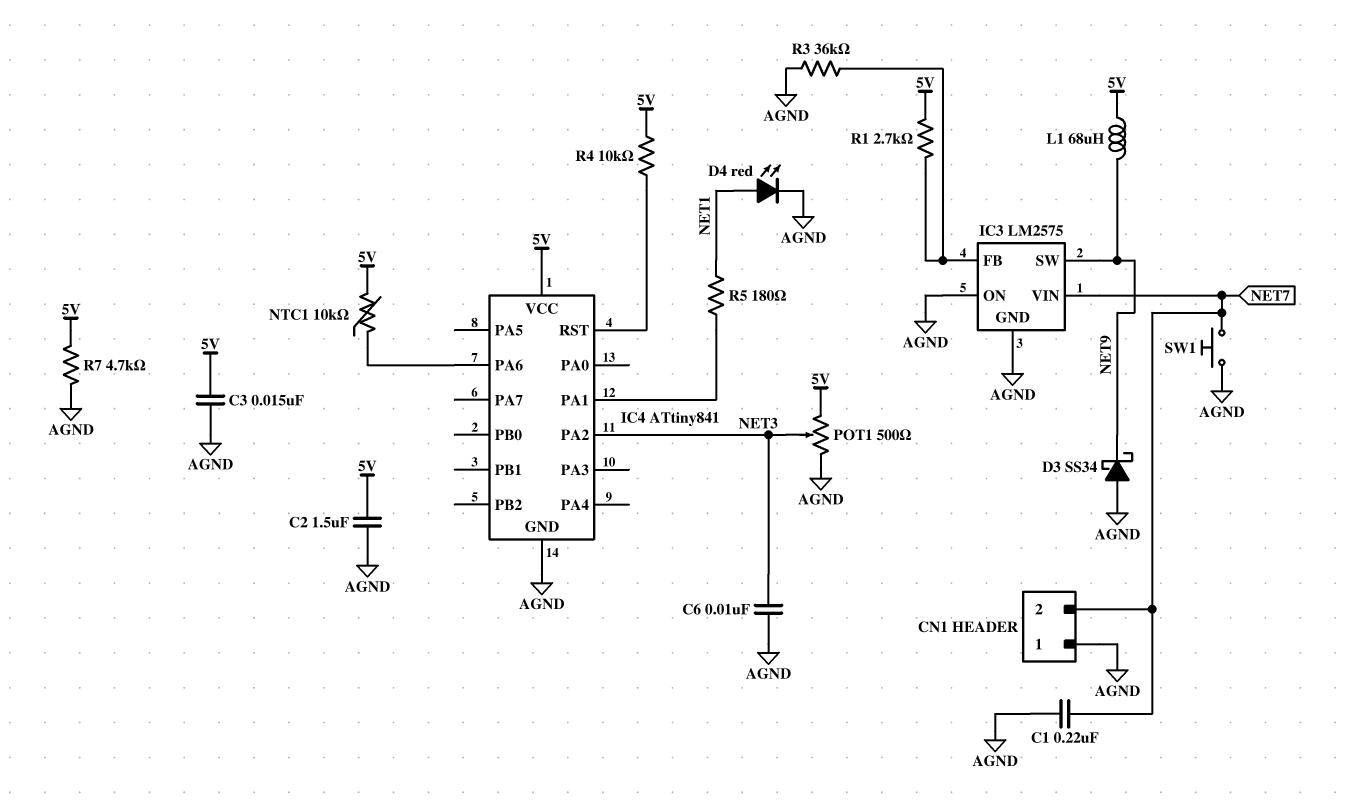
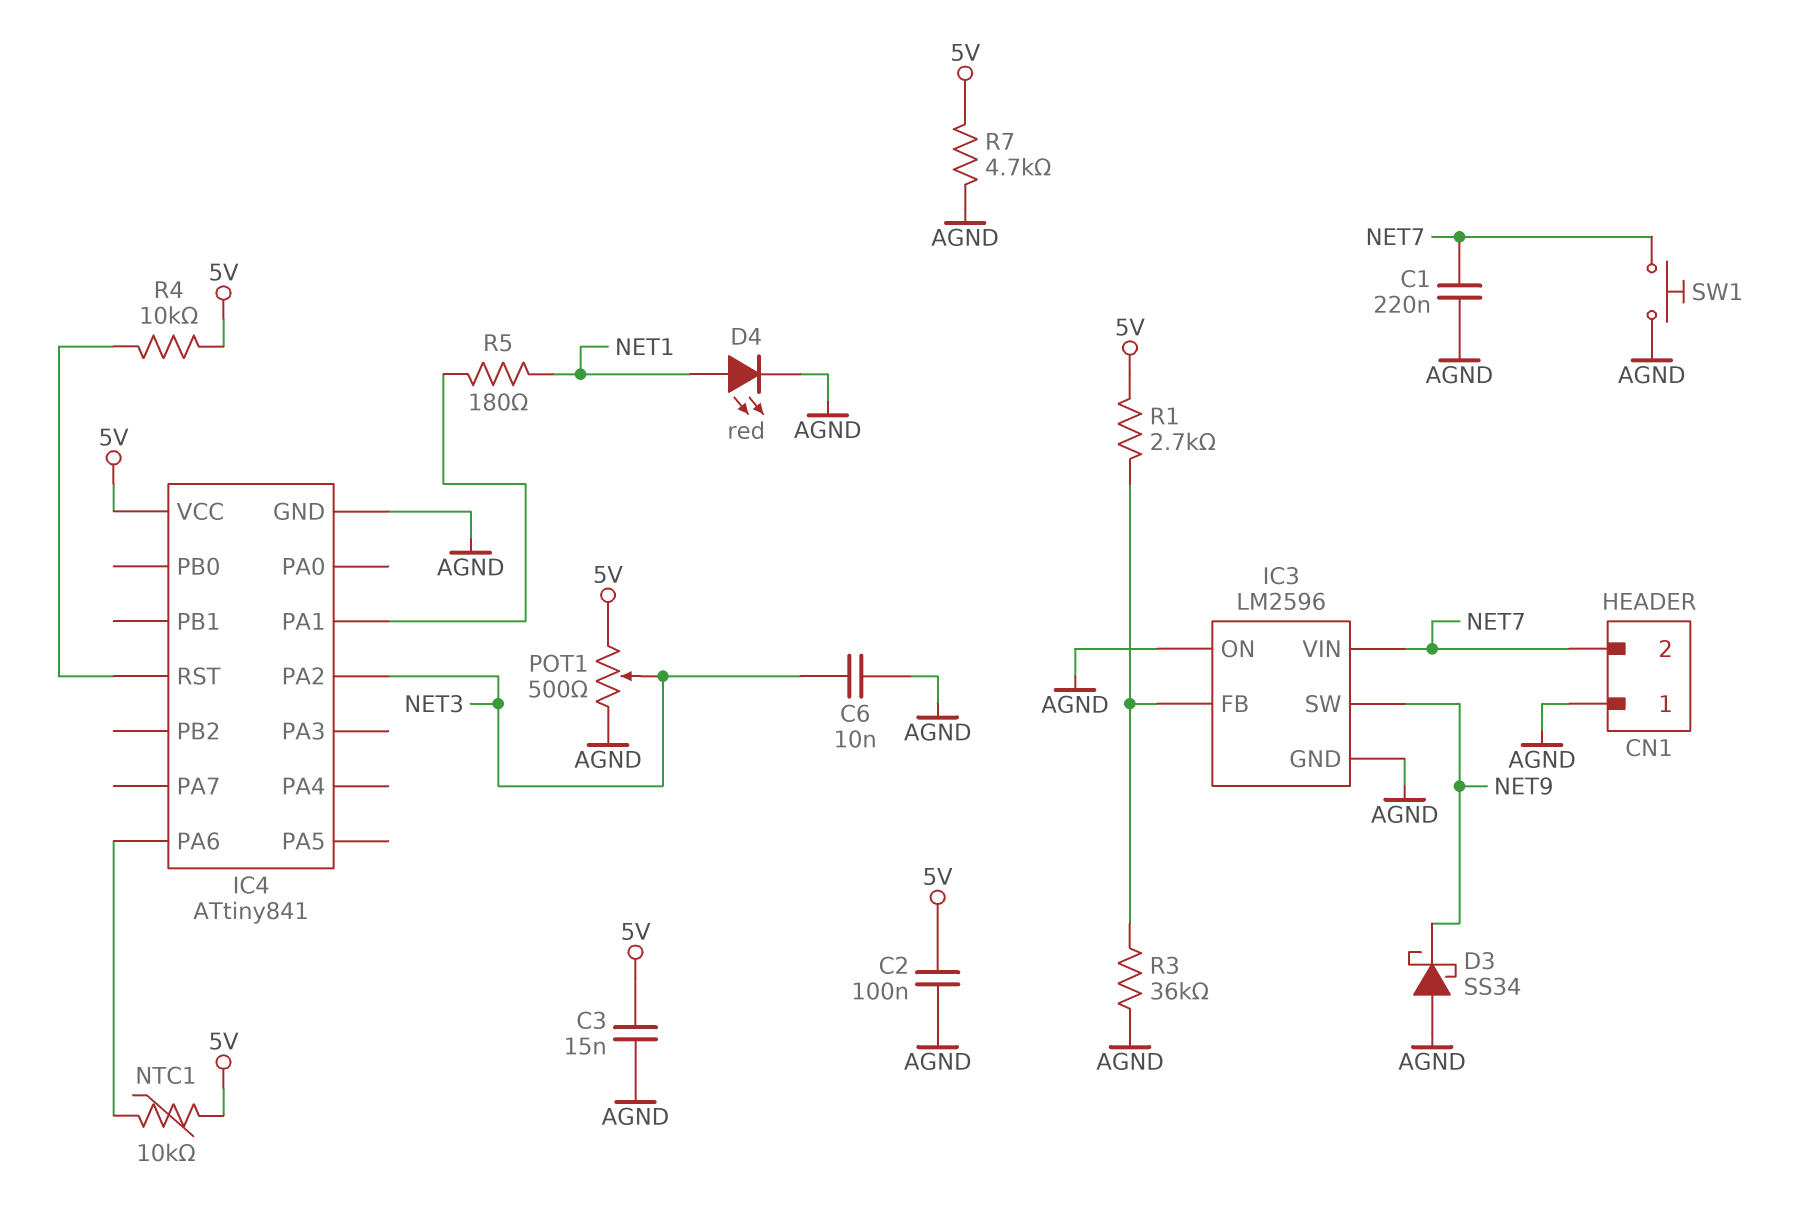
C2: 1.5uF (5V, AGND) -> 100nF (5V, AGND)
IC3: LM2575 -> LM2596
L1: 68uH (5V, NET9) -> none

